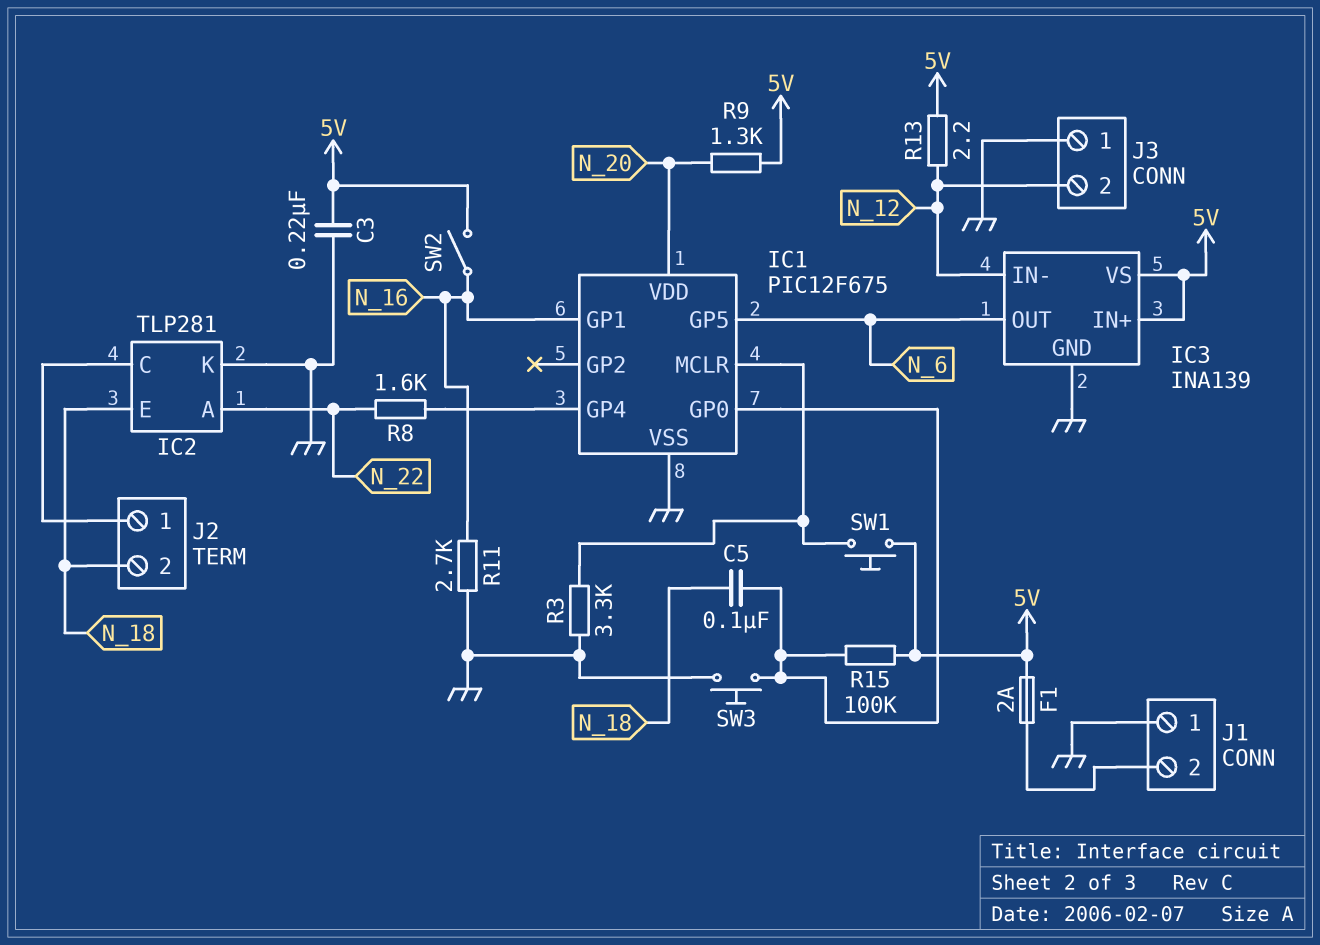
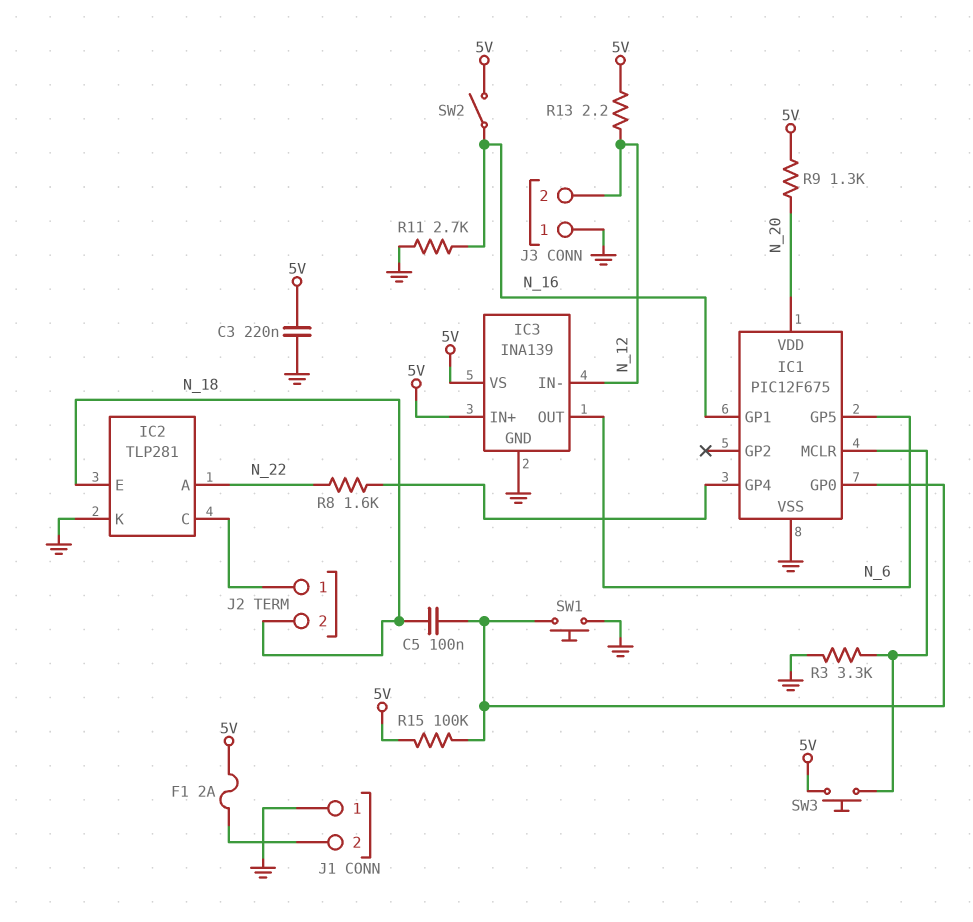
SW1: button (5V, IC1/MCLR) -> button (GND, IC1/GP0)
SW3: button (GND, IC1/GP0) -> button (5V, IC1/MCLR)

